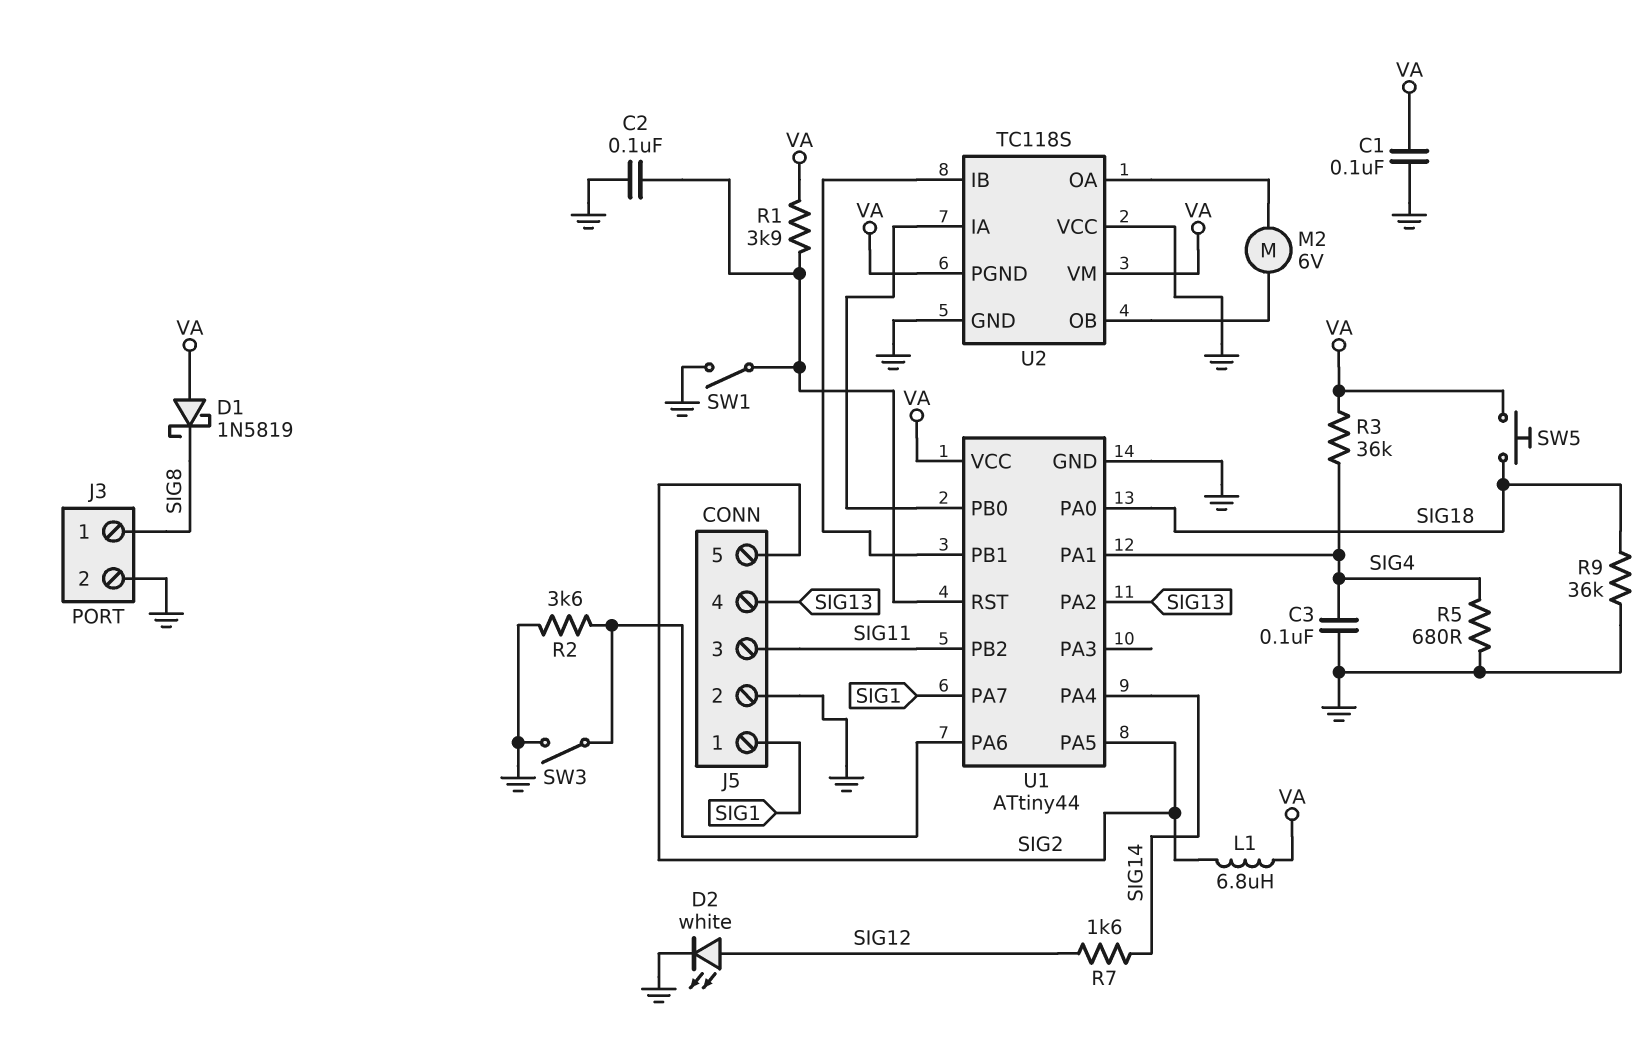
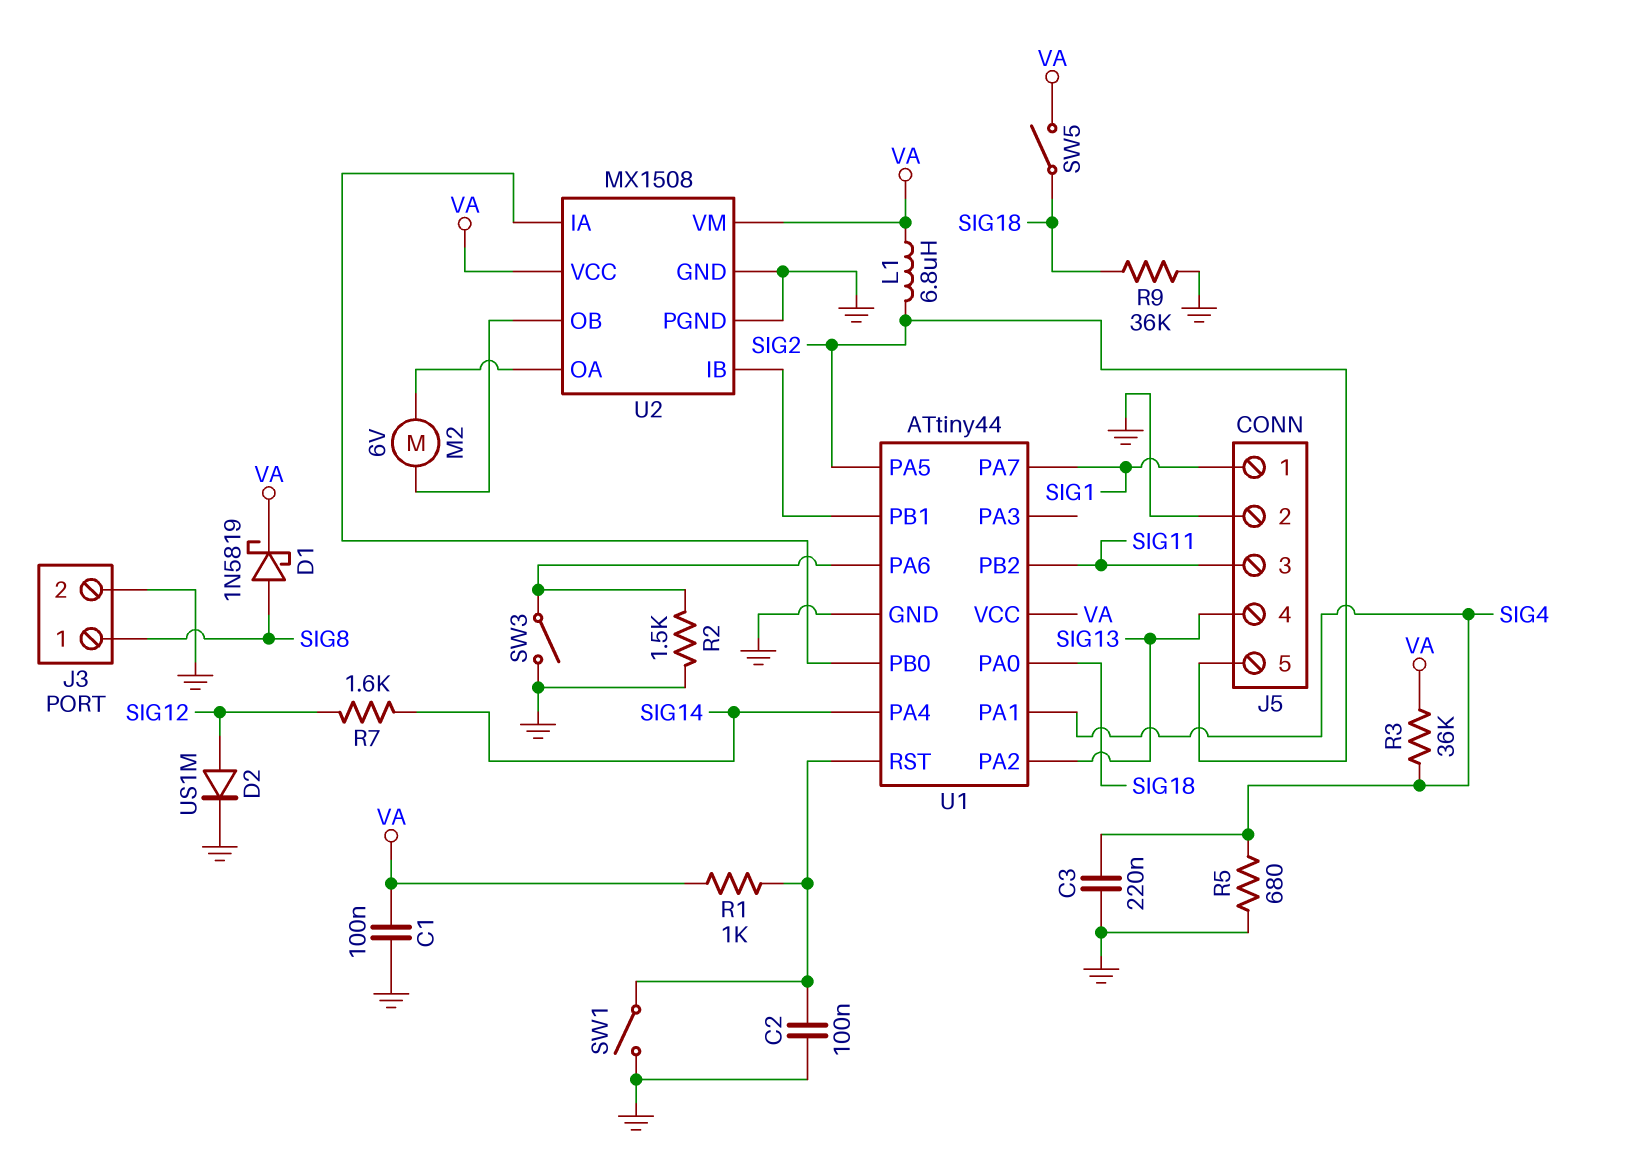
C3: 100nF (GND, SIG4) -> 220nF (GND, SIG4)
D1: schottky 1N5819 (A VA, K SIG8) -> schottky 1N5819 (A SIG8, K VA)
D2: LED white (A SIG12, K GND) -> diode US1M (A SIG12, K GND)
R1: 3.9k (U1/RST, VA) -> 1k (U1/RST, VA)
R2: 3.6k (GND, U1/PA6) -> 1.5k (GND, U1/PA6)
SW5: button (SIG18, VA) -> switch (SIG18, VA)
U2: TC118S -> MX1508
U2 pin PGND: VA -> GND
U2 pin VCC: GND -> VA

